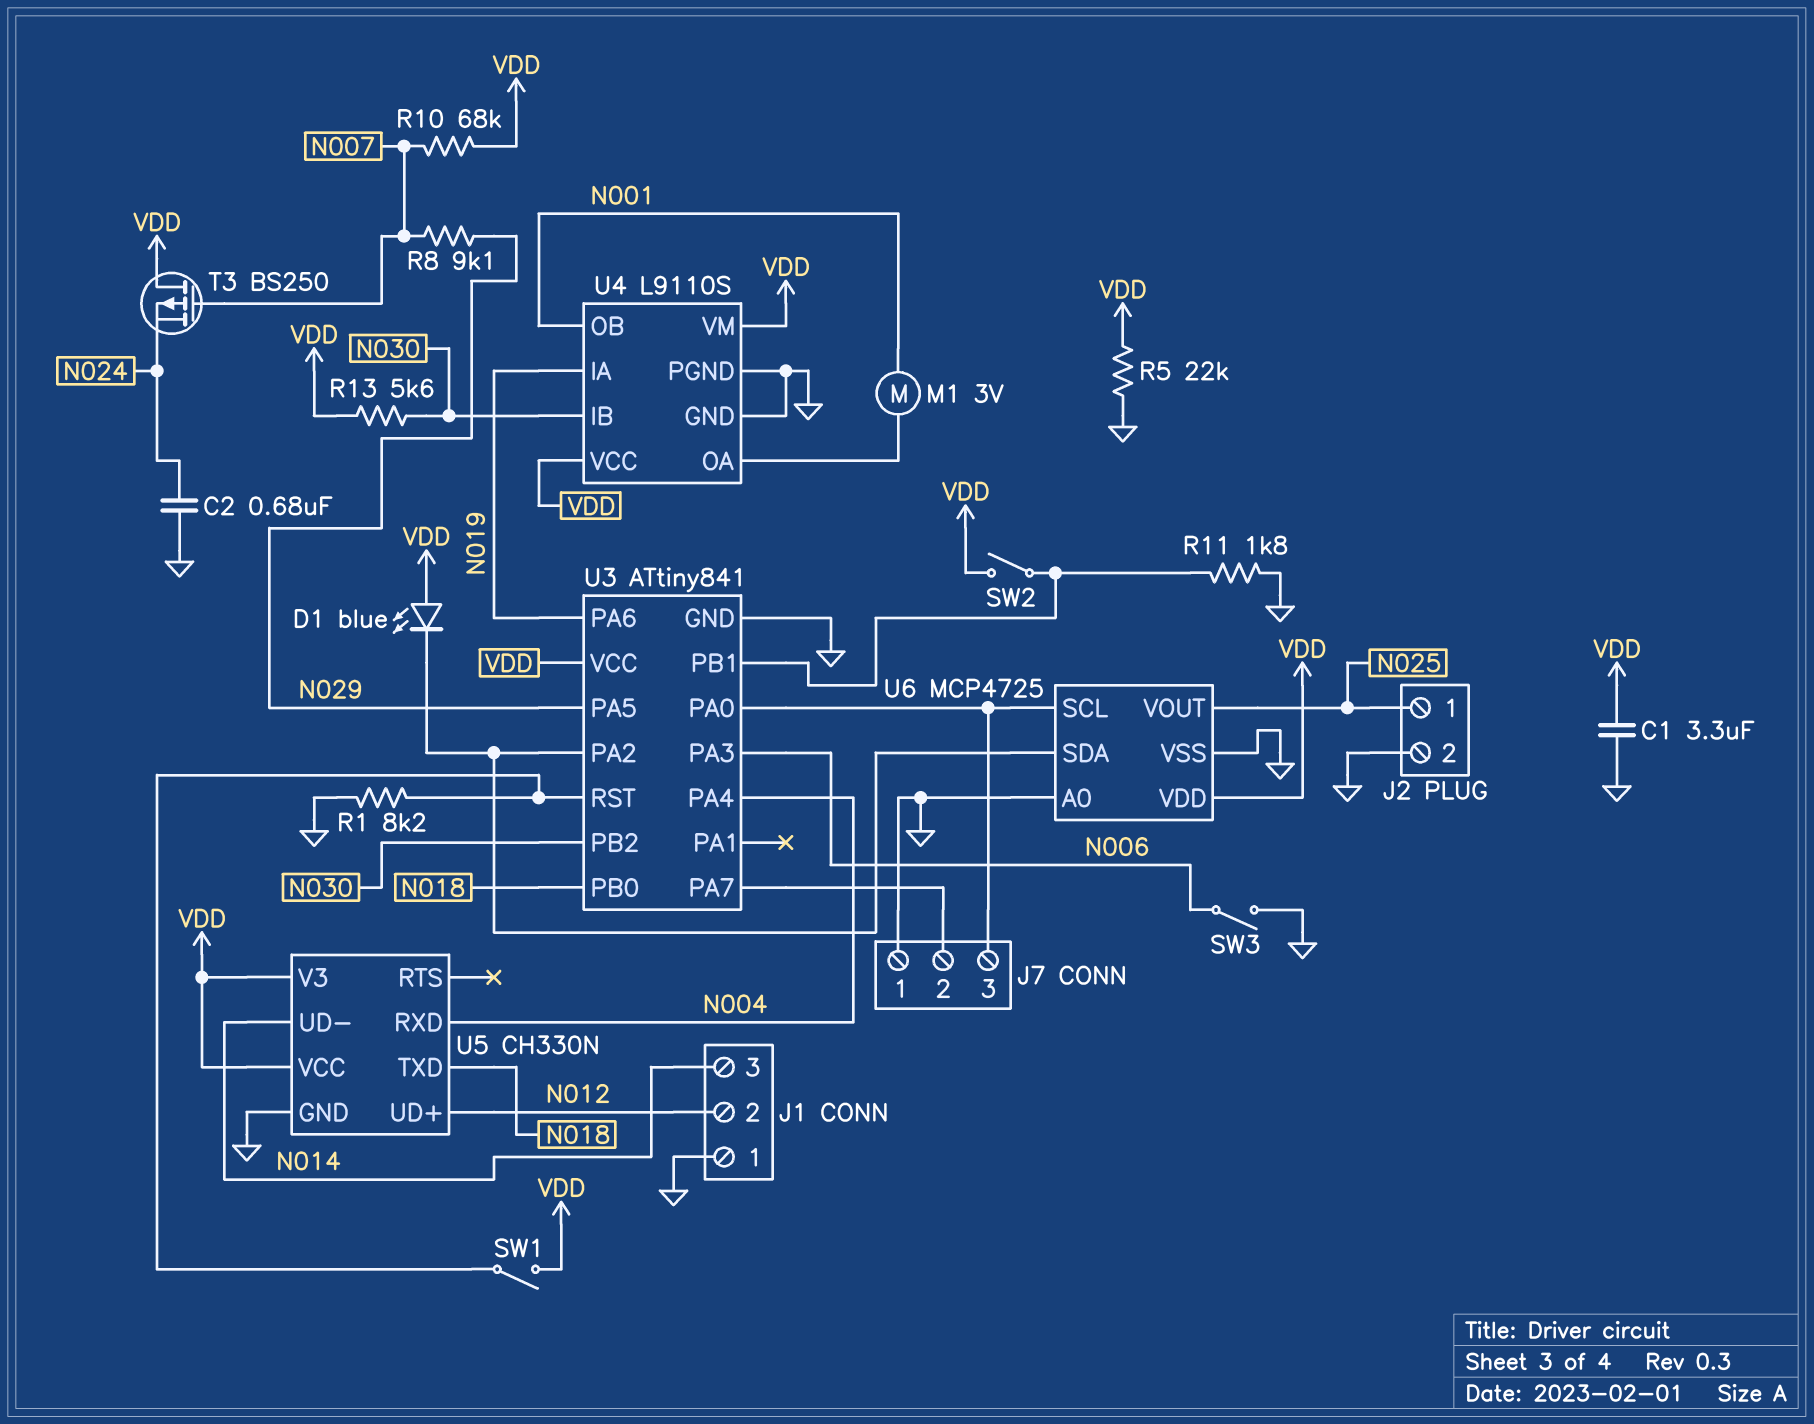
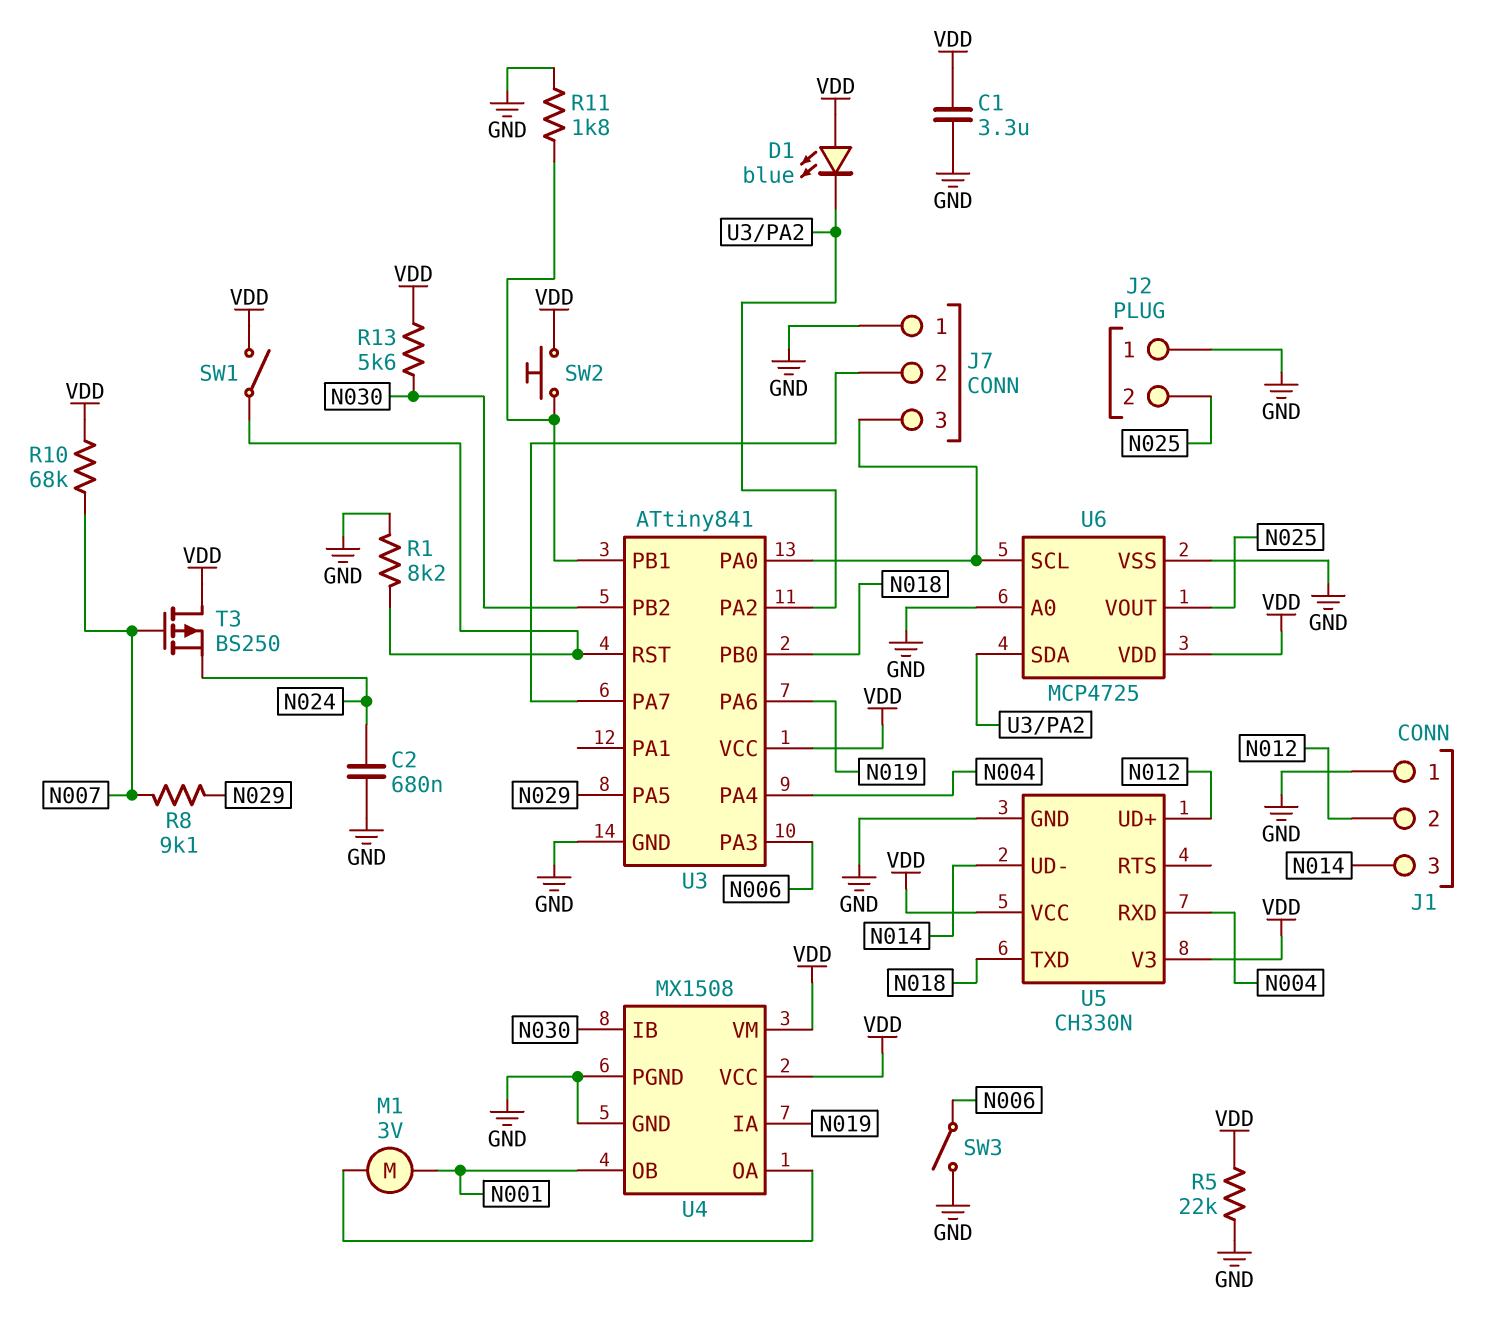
J2 pin 1: N025 -> GND
J2 pin 2: GND -> N025
SW2: switch (U3/PB1, VDD) -> button (U3/PB1, VDD)
U4: L9110S -> MX1508

